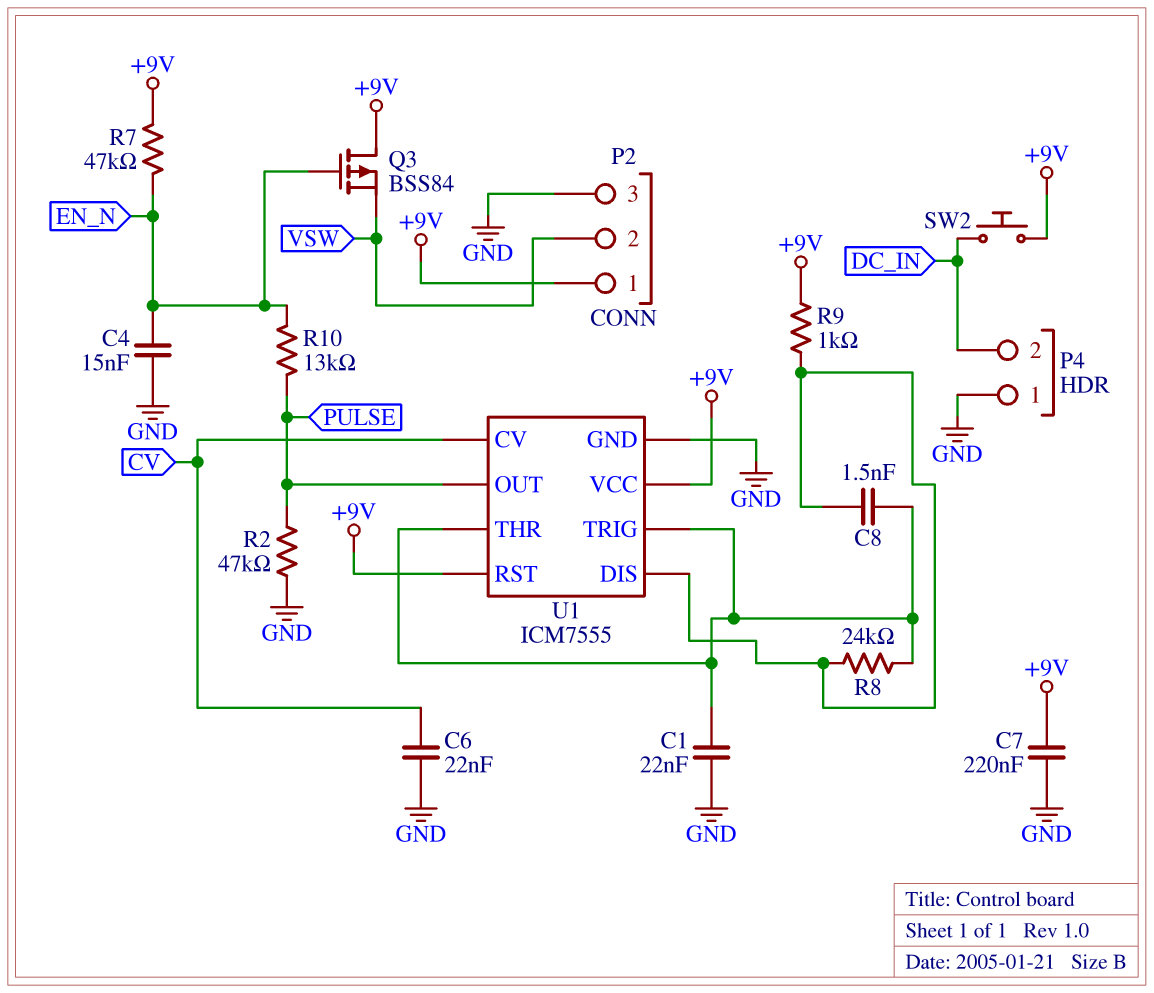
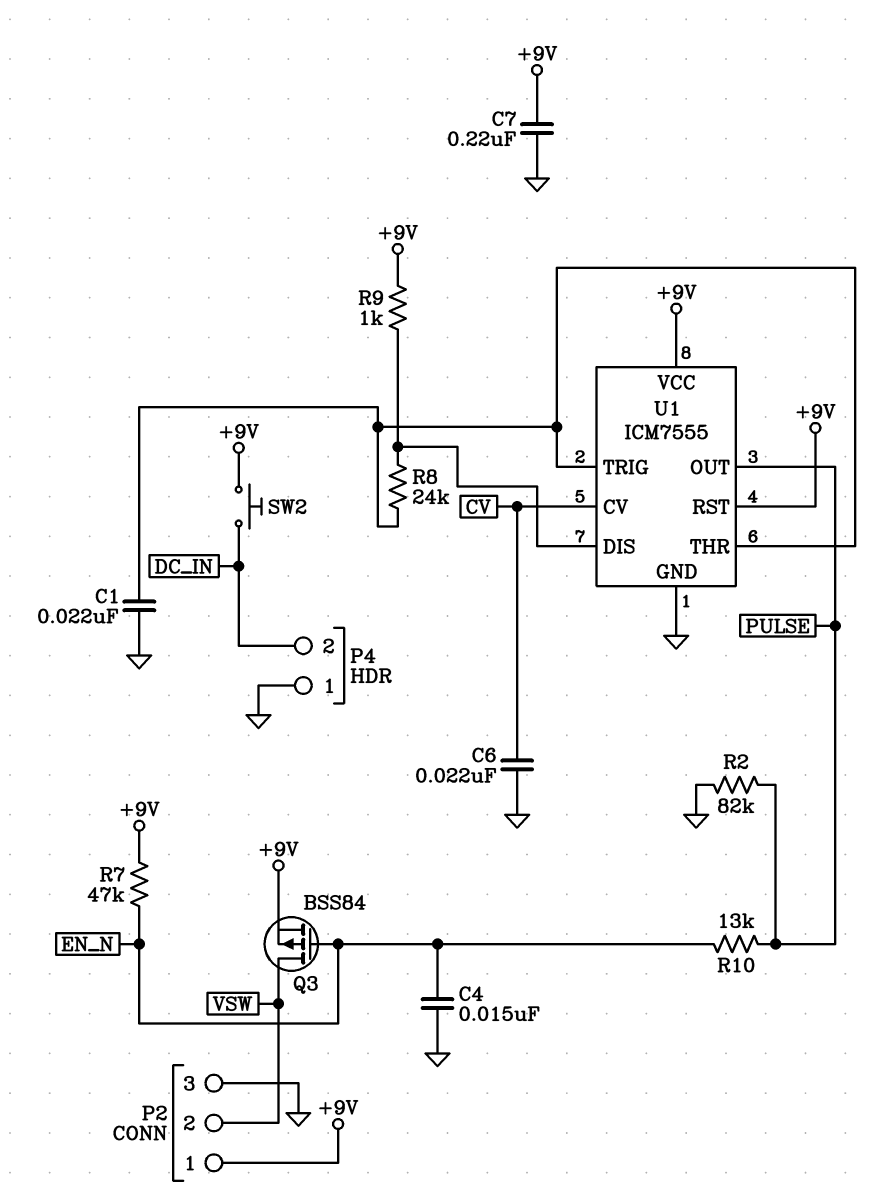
C8: 1.5nF (U1/DIS, U1/THR) -> none
Q3: PMOS BSS84 (G EN_N, D +9V, S VSW) -> PMOS BSS84 (G EN_N, D VSW, S +9V)
R2: 47k (GND, PULSE) -> 82k (GND, PULSE)

